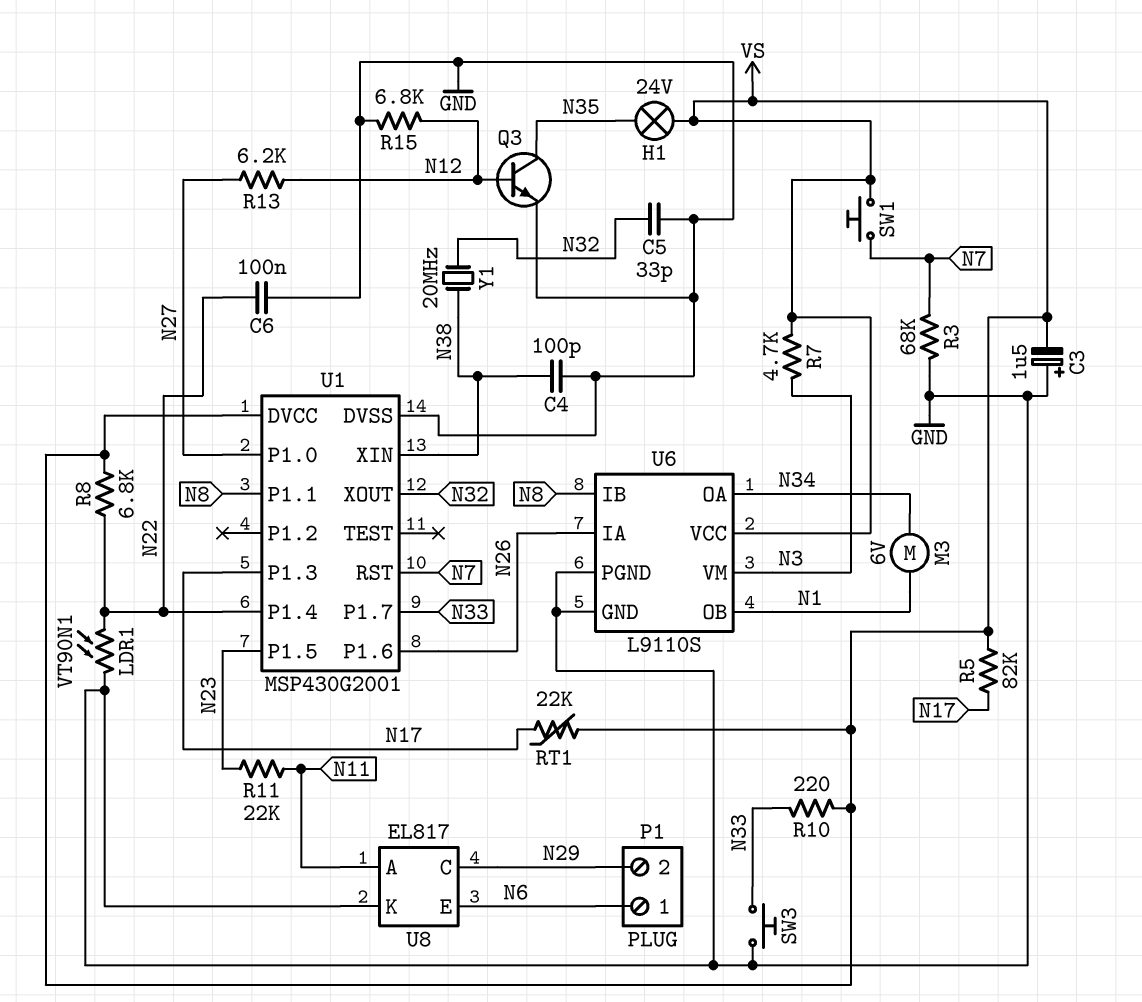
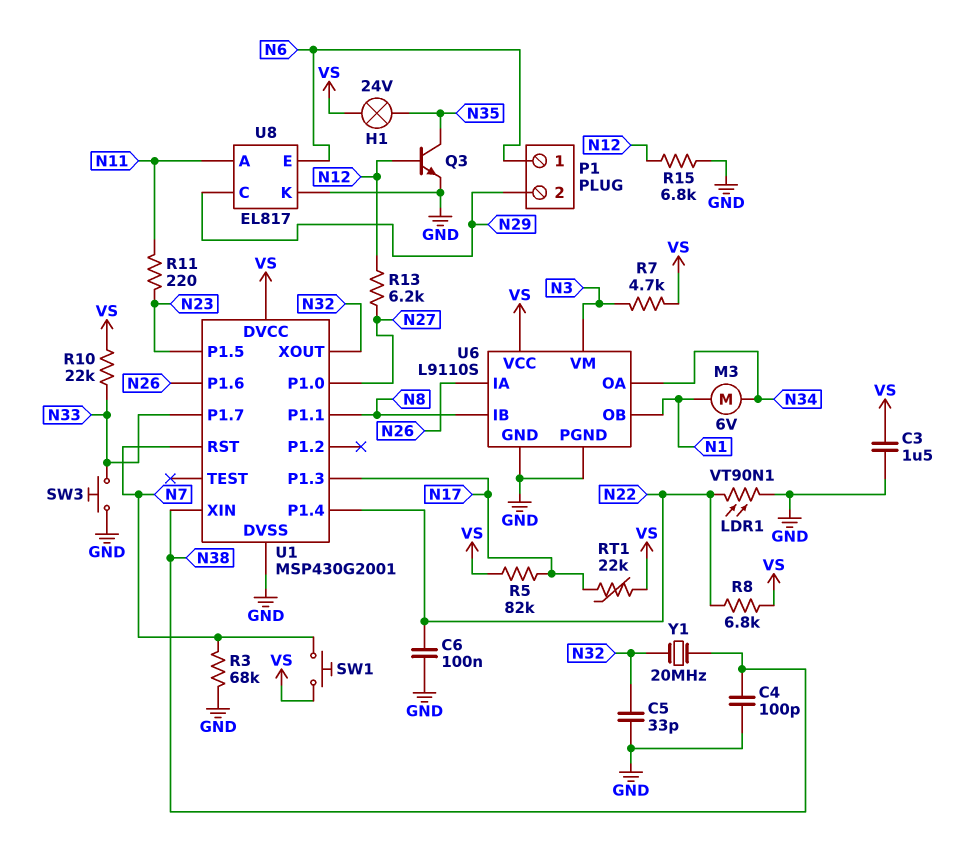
C3: 1.5uF (plus GND, minus VS) -> 1.5uF (GND, VS)
R10: 220 (N33, VS) -> 22k (N33, VS)
R11: 22k (N11, N23) -> 220 (N11, N23)

